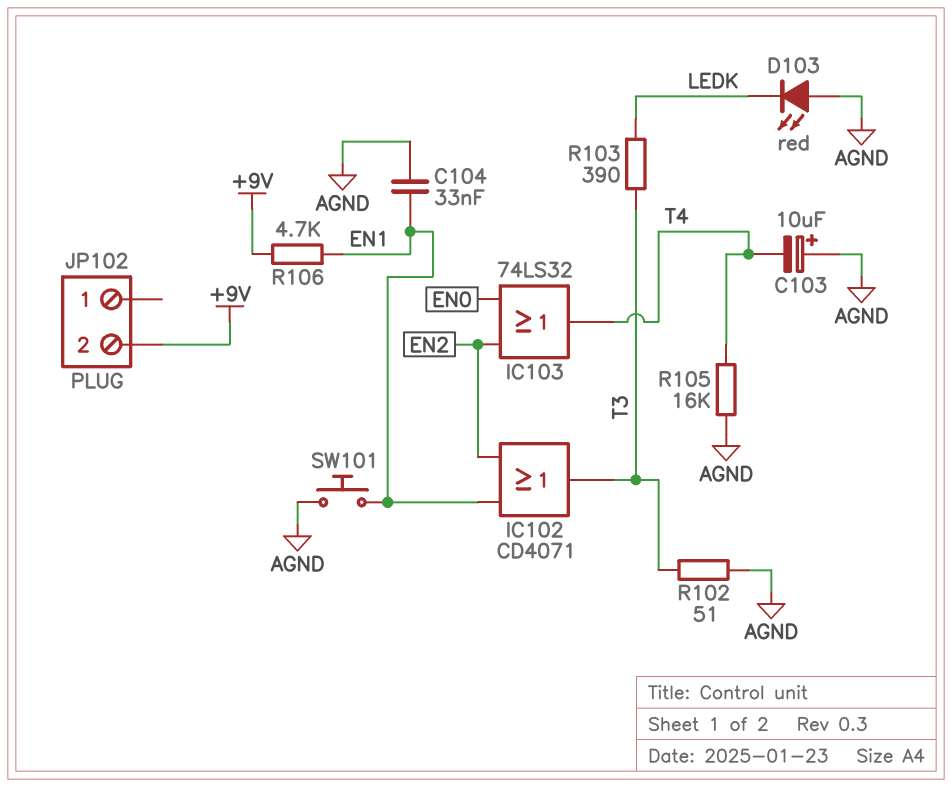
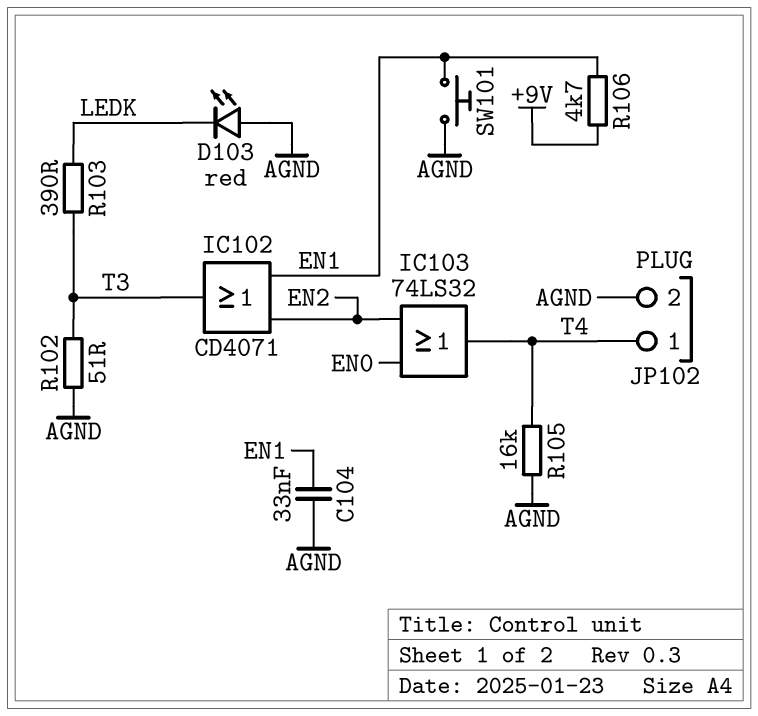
C103: 10uF (plus AGND, minus T4) -> none
JP102 pin 1: none -> T4
JP102 pin 2: +9V -> AGND

